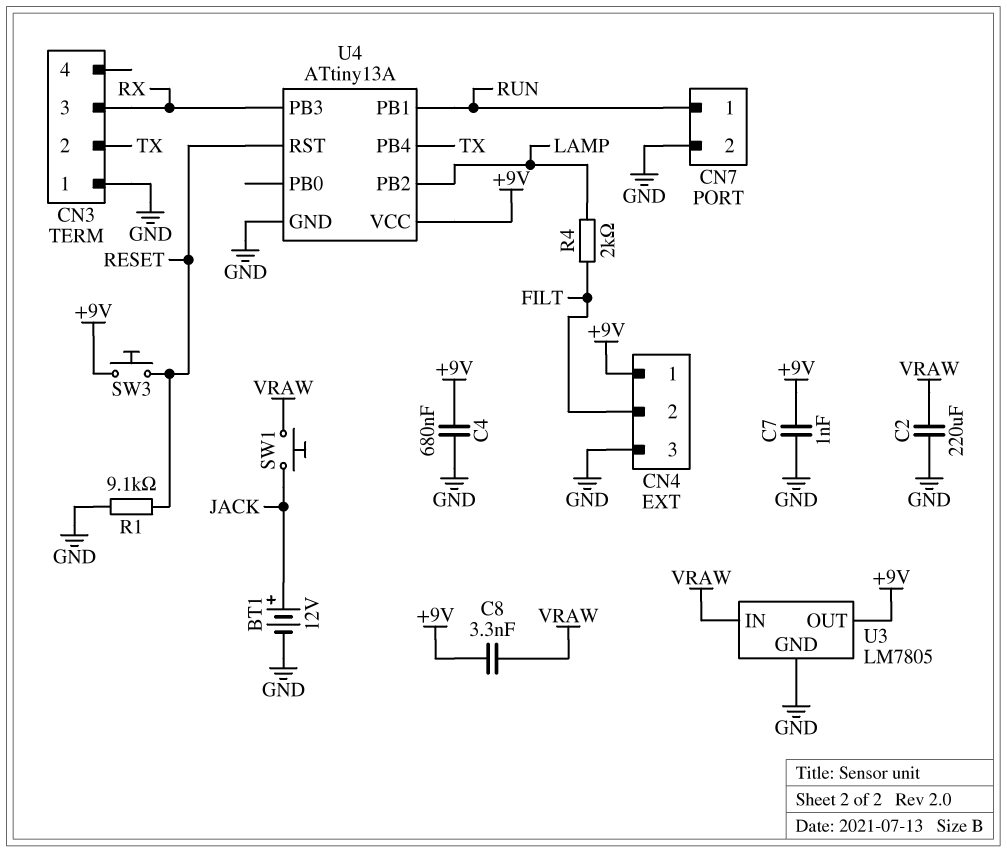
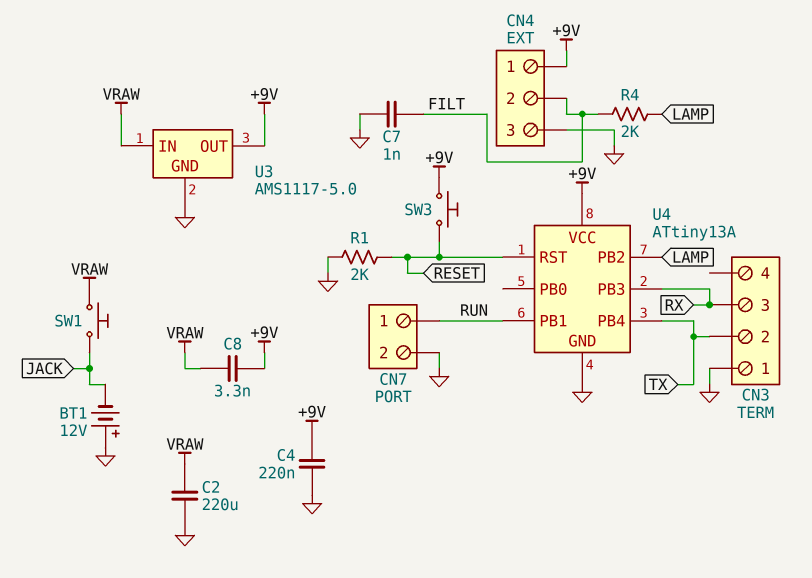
BT1: 12V (plus JACK, minus GND) -> 12V (plus GND, minus JACK)
C4: 680nF (+9V, GND) -> 220nF (+9V, GND)
C7: 1nF (+9V, GND) -> 1nF (FILT, GND)
R1: 9.1k (GND, RESET) -> 2k (GND, RESET)
U3: LM7805 -> AMS1117-5.0

